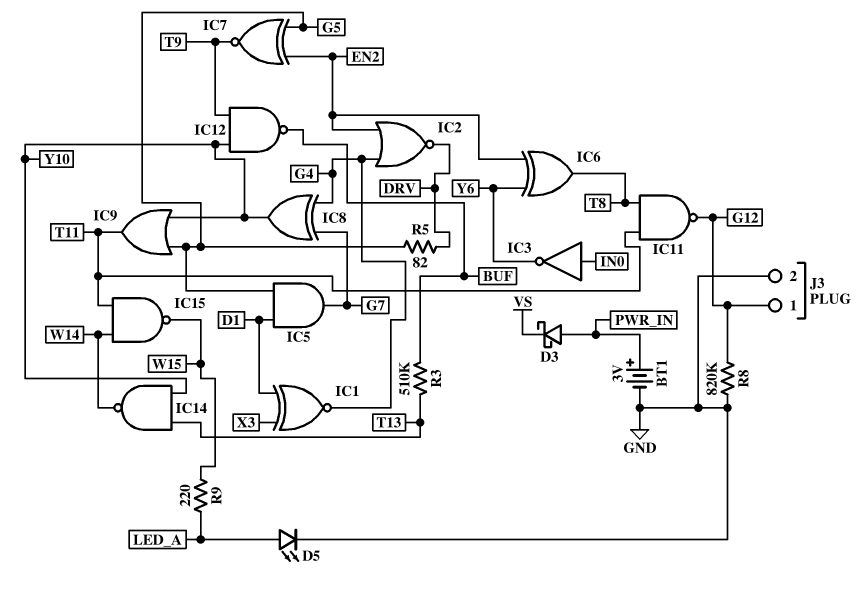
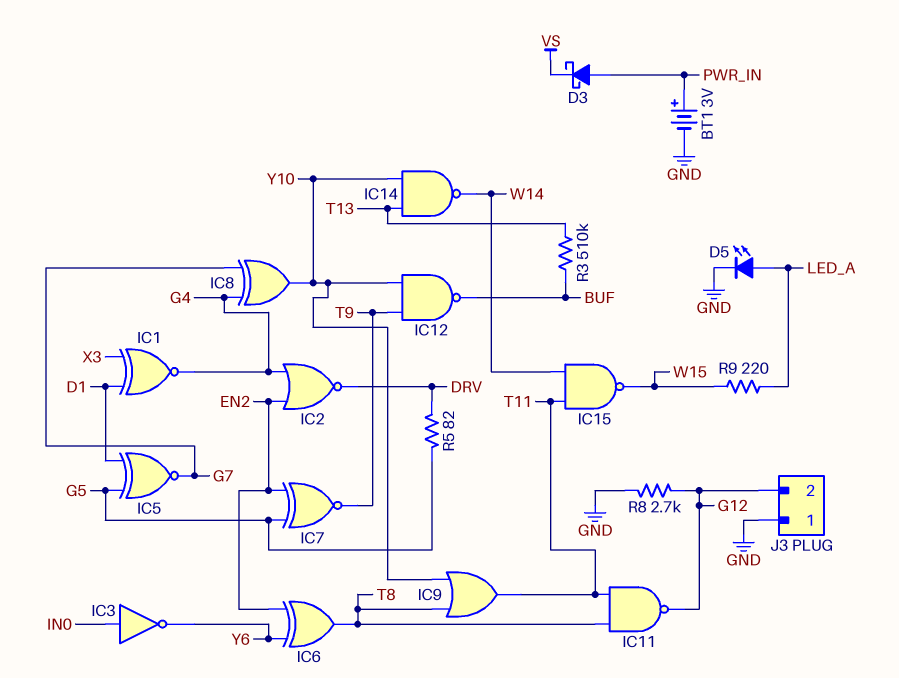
IC5: AND (in D1, in G5, out G7) -> XNOR (in D1, in G5, out G7)
IC9: OR (in G5, in Y10, out T11) -> OR (in T8, in Y10, out T11)
J3 pin 1: G12 -> GND
J3 pin 2: GND -> G12
R8: 820k (G12, GND) -> 2.7k (G12, GND)

